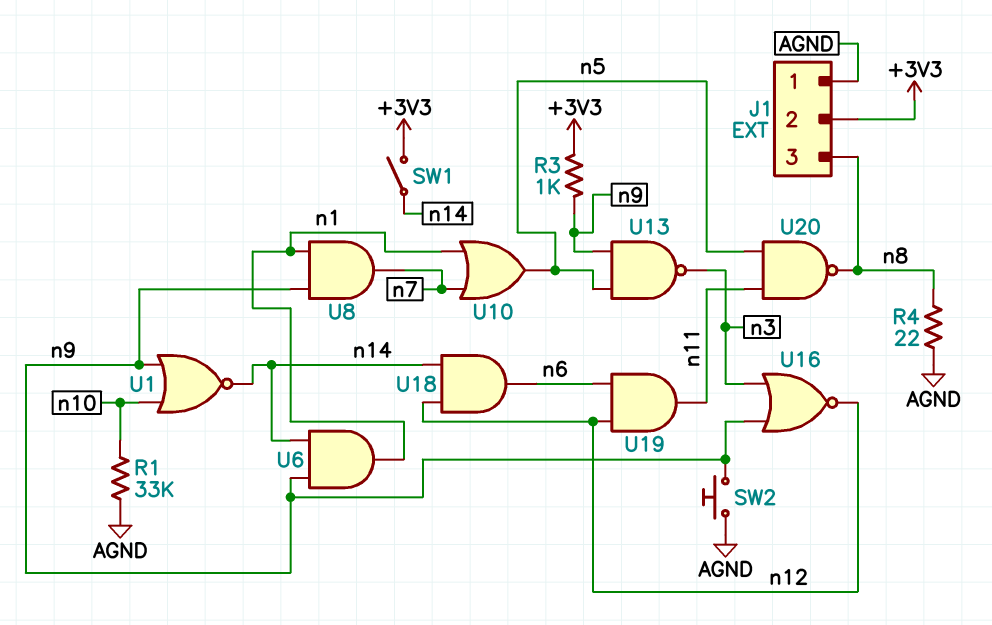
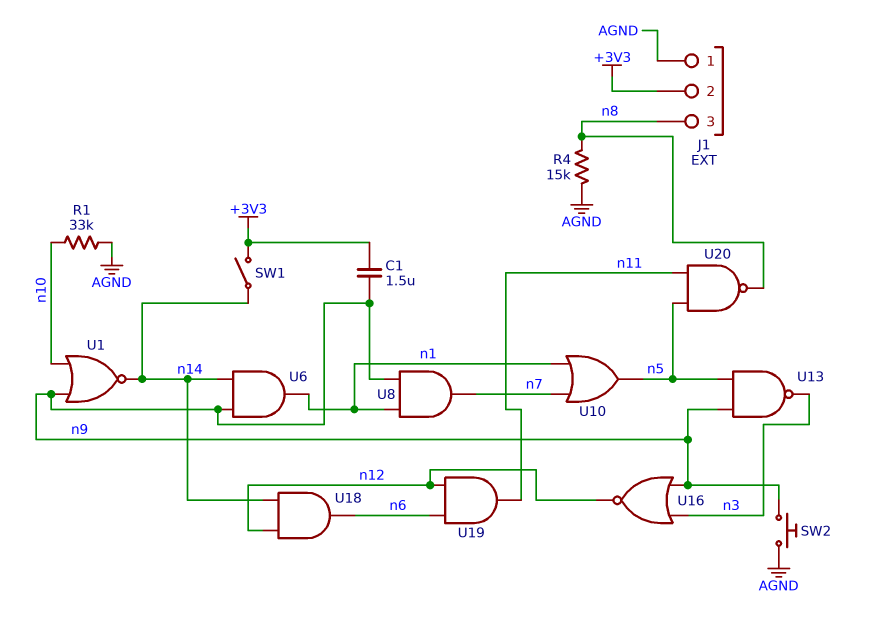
C1: none -> 1.5uF (+3V3, n9)
R3: 1k (+3V3, n9) -> none
R4: 22 (AGND, n8) -> 15k (AGND, n8)

